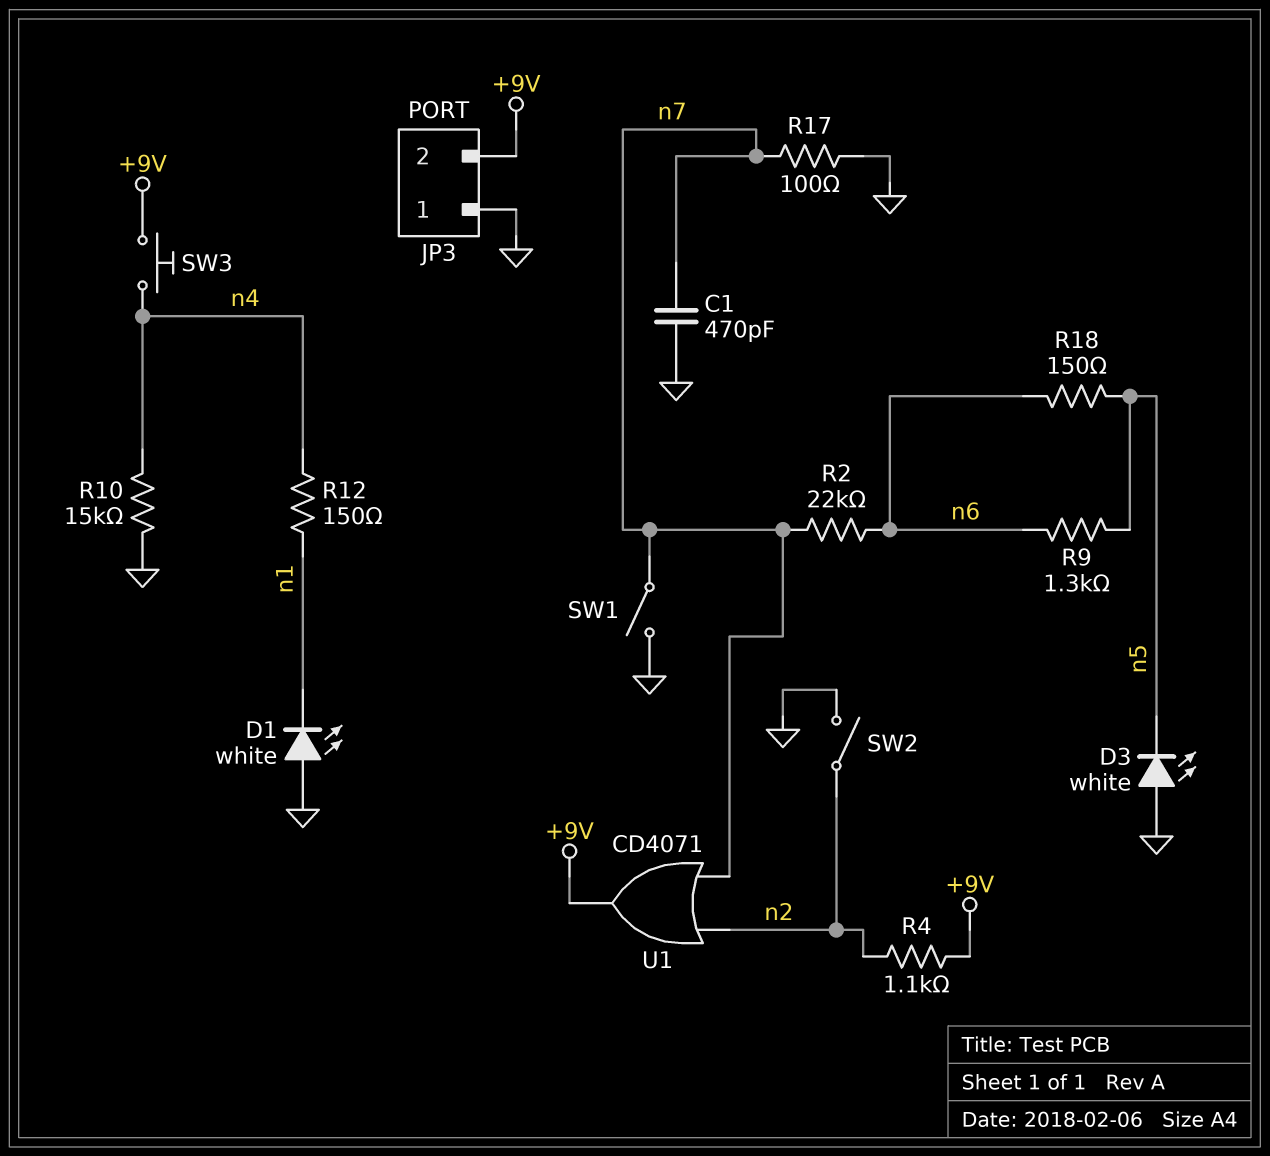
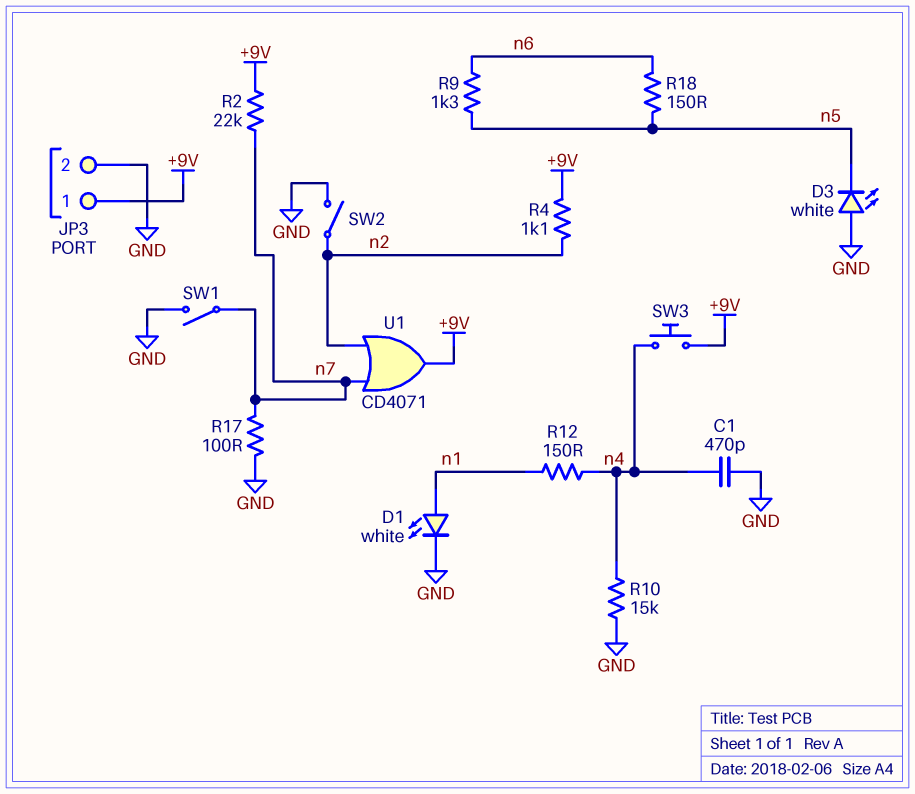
C1: 470pF (GND, n7) -> 470pF (GND, n4)
D1: LED white (A GND, K n1) -> LED white (A n1, K GND)
JP3 pin 1: GND -> +9V
JP3 pin 2: +9V -> GND
R2: 22k (n6, n7) -> 22k (+9V, n7)

